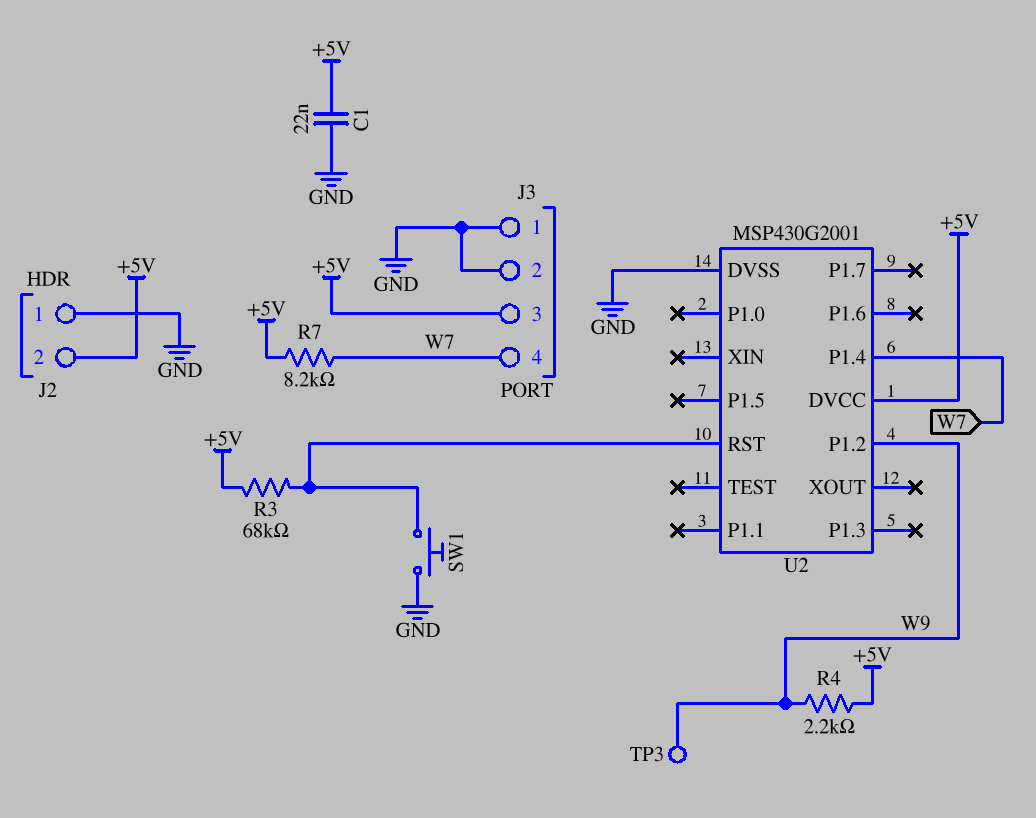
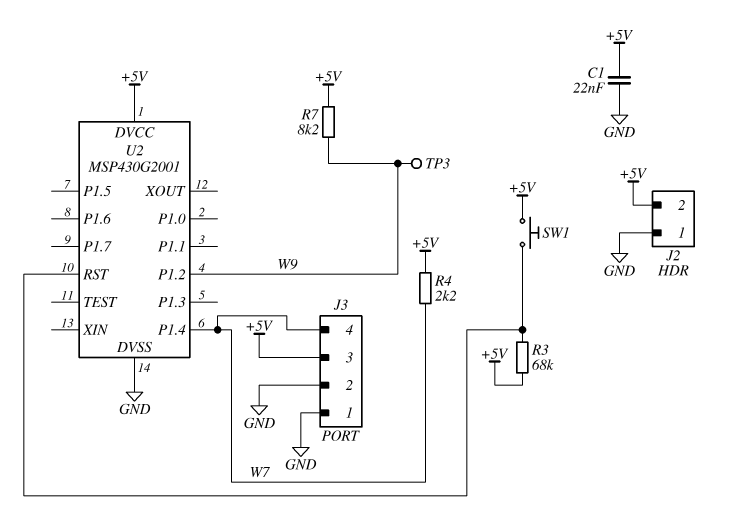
R4: 2.2k (+5V, W9) -> 2.2k (+5V, W7)
R7: 8.2k (+5V, W7) -> 8.2k (+5V, W9)
SW1: button (GND, U2/RST) -> button (+5V, U2/RST)

